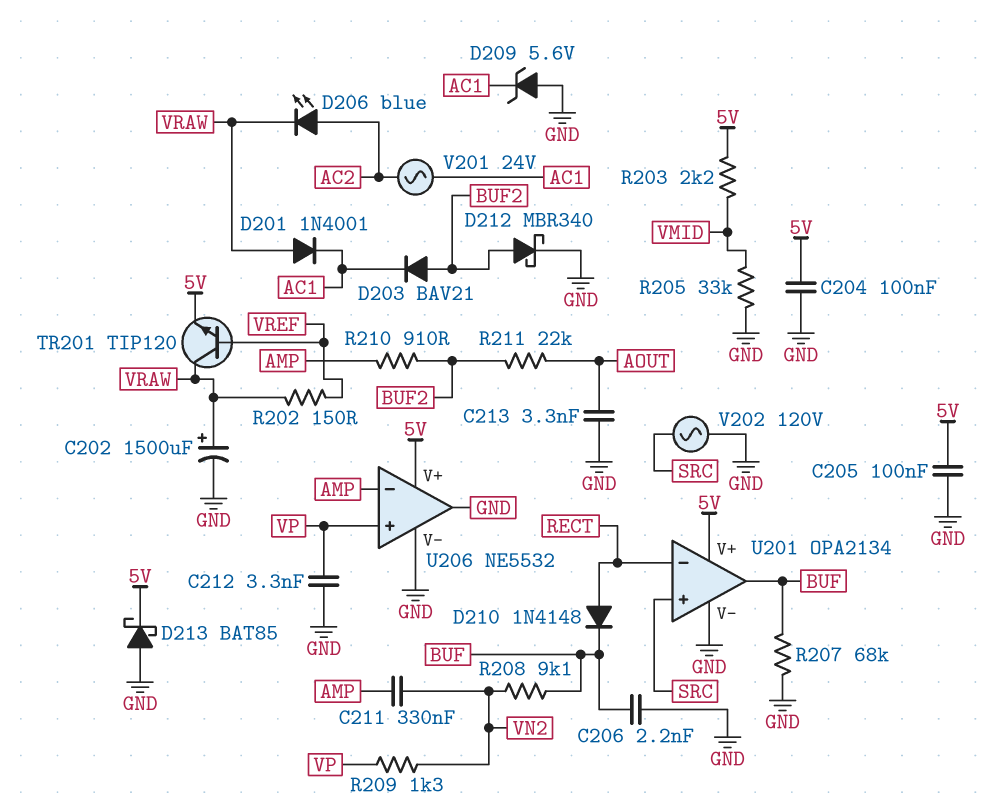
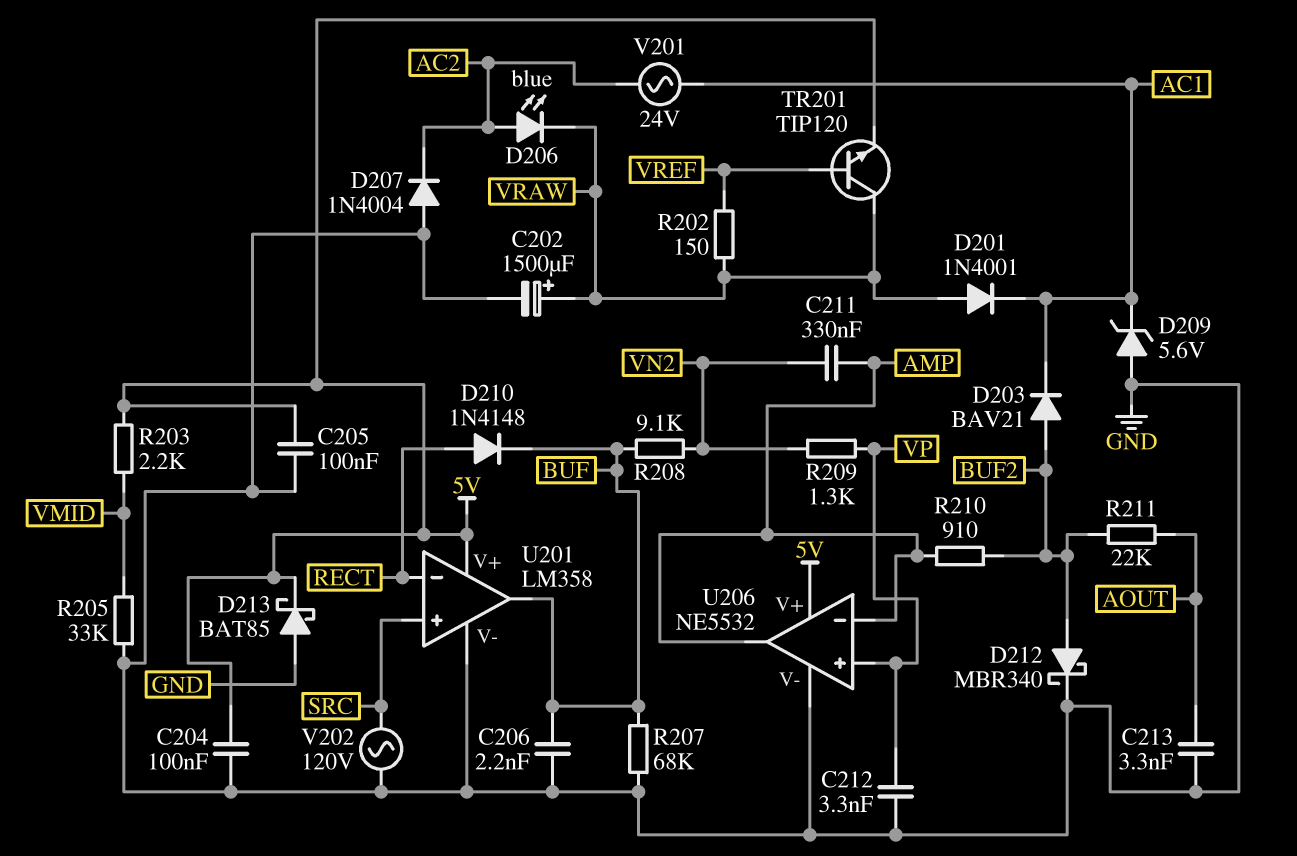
D207: none -> diode 1N4004 (A GND, K AC2)
U201: OPA2134 -> LM358
U206 pin out: GND -> AMP

